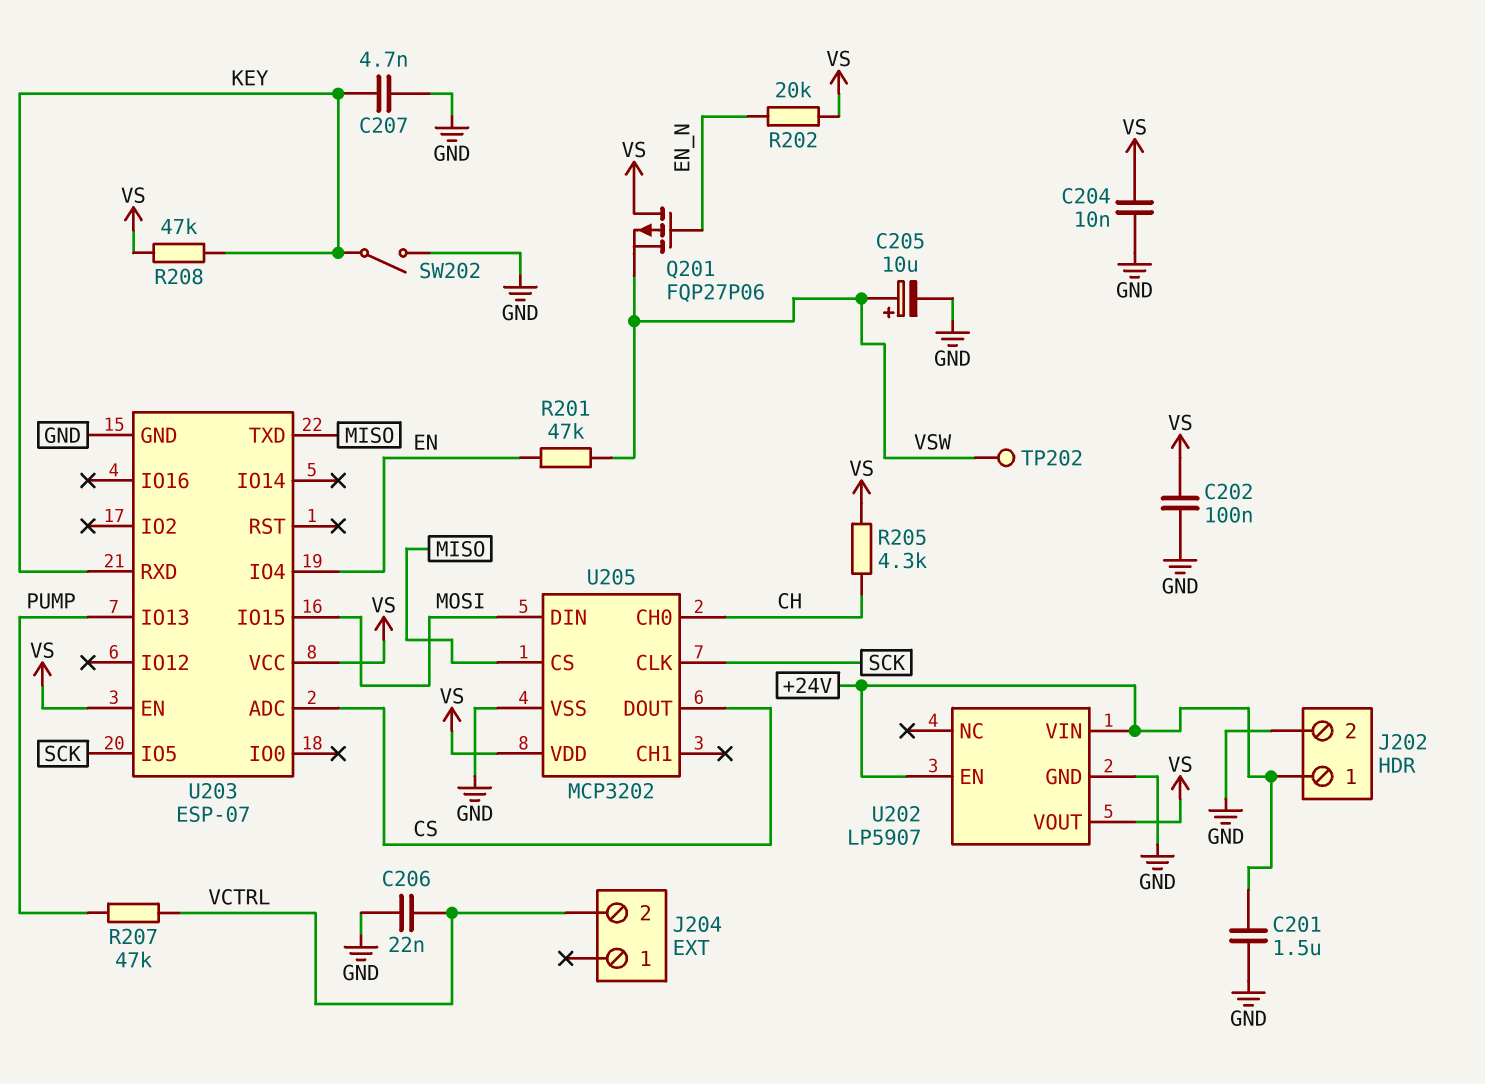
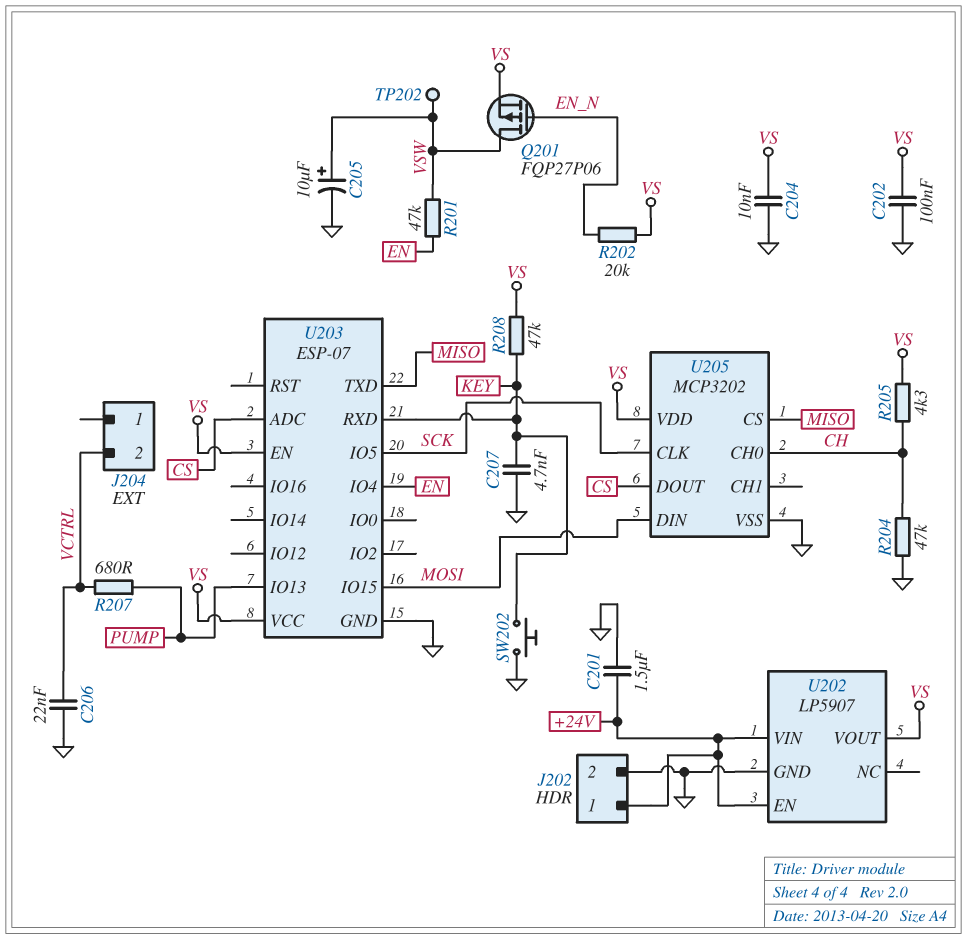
Q201: PMOS FQP27P06 (G EN_N, D VS, S VSW) -> PMOS FQP27P06 (G EN_N, D VSW, S VS)
R204: none -> 47k (CH, GND)
R207: 47k (PUMP, VCTRL) -> 680 (PUMP, VCTRL)
SW202: switch (GND, KEY) -> button (GND, KEY)

